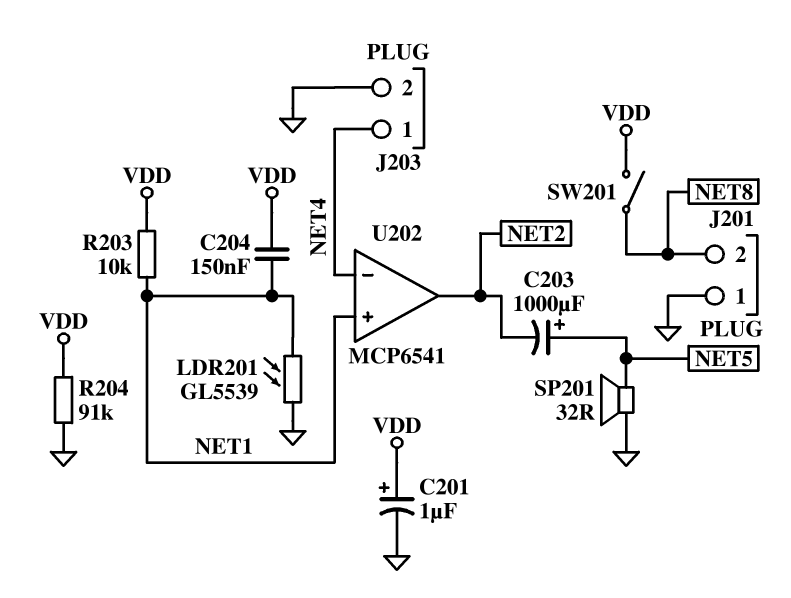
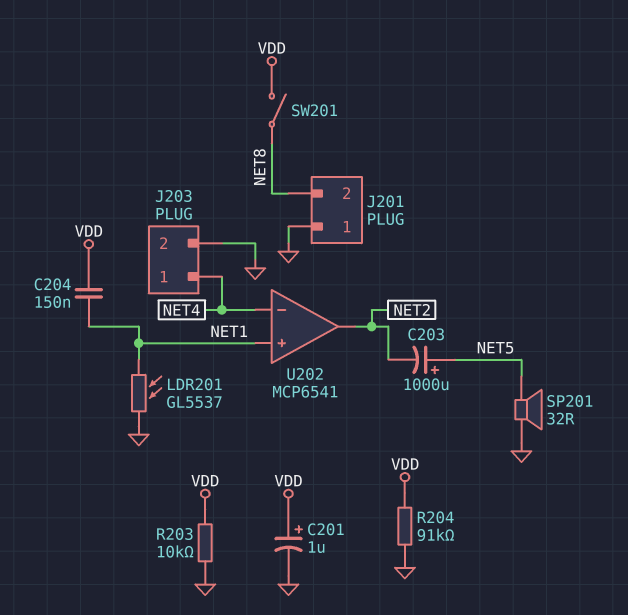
LDR201: GL5539 (GND, NET1) -> GL5537 (GND, NET1)
R203: 10k (NET1, VDD) -> 10k (GND, VDD)

